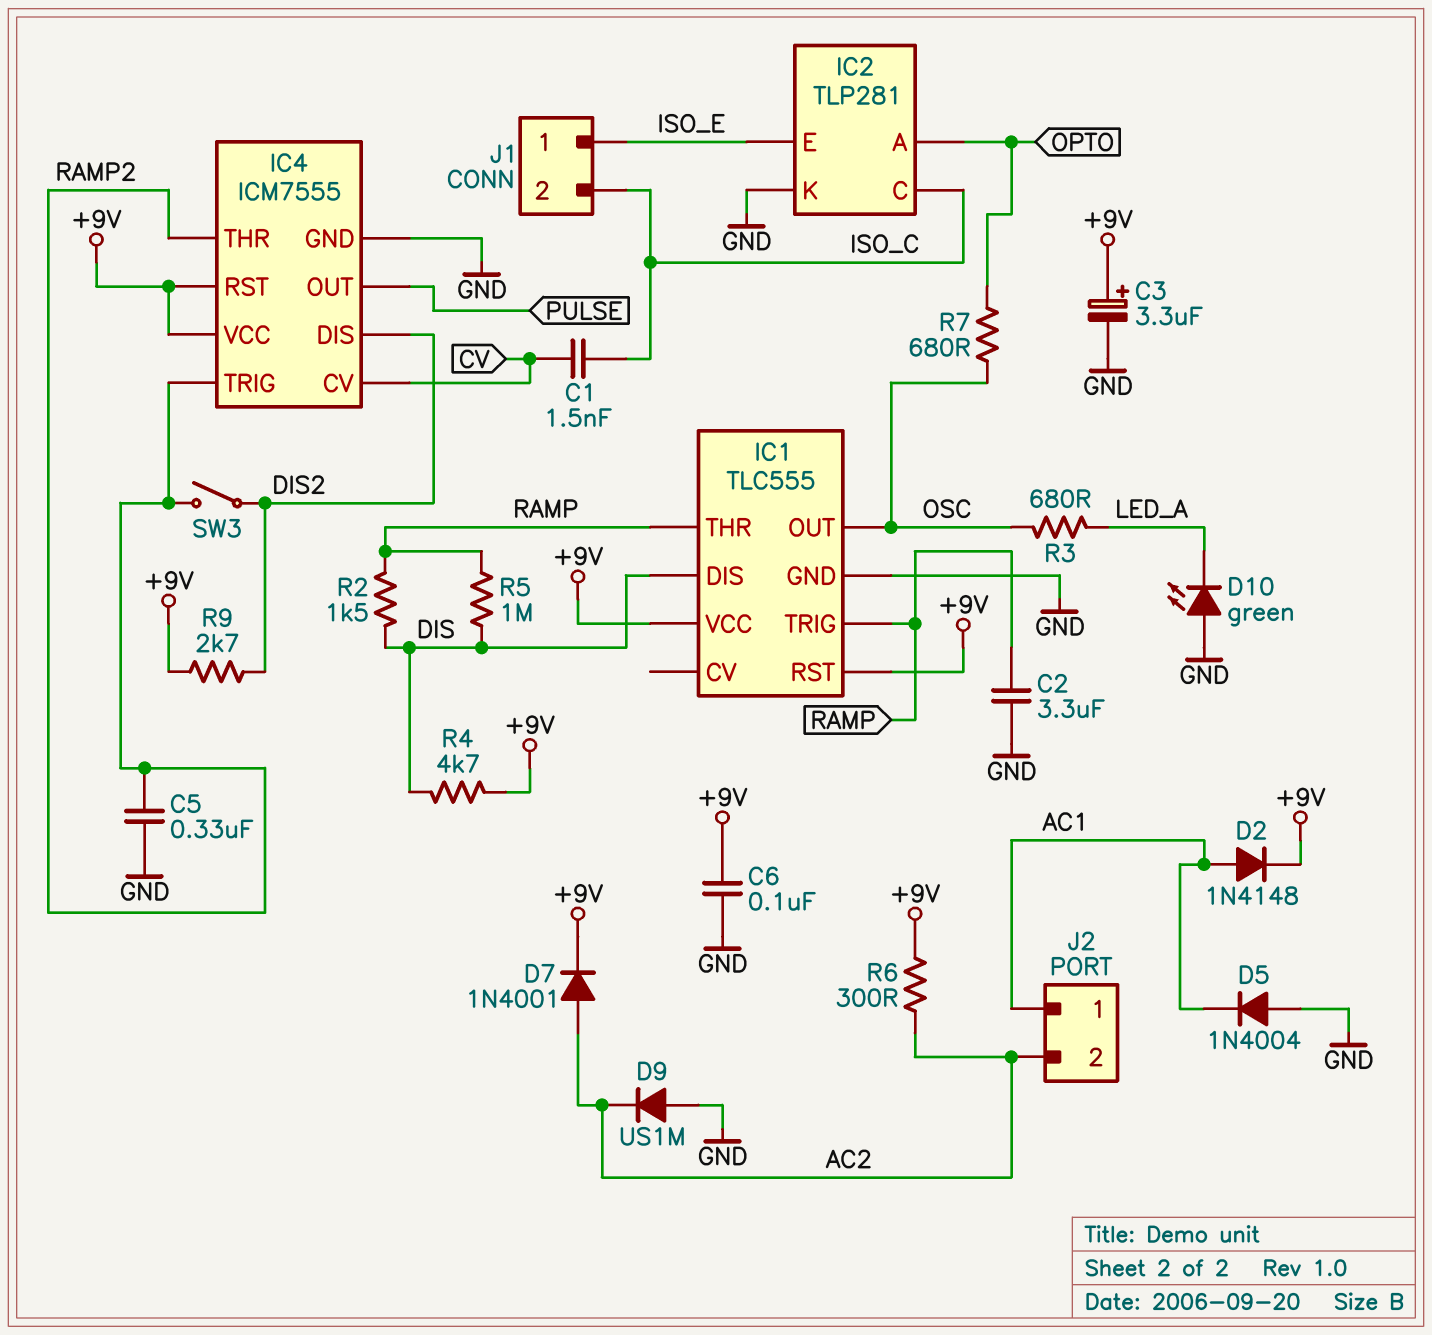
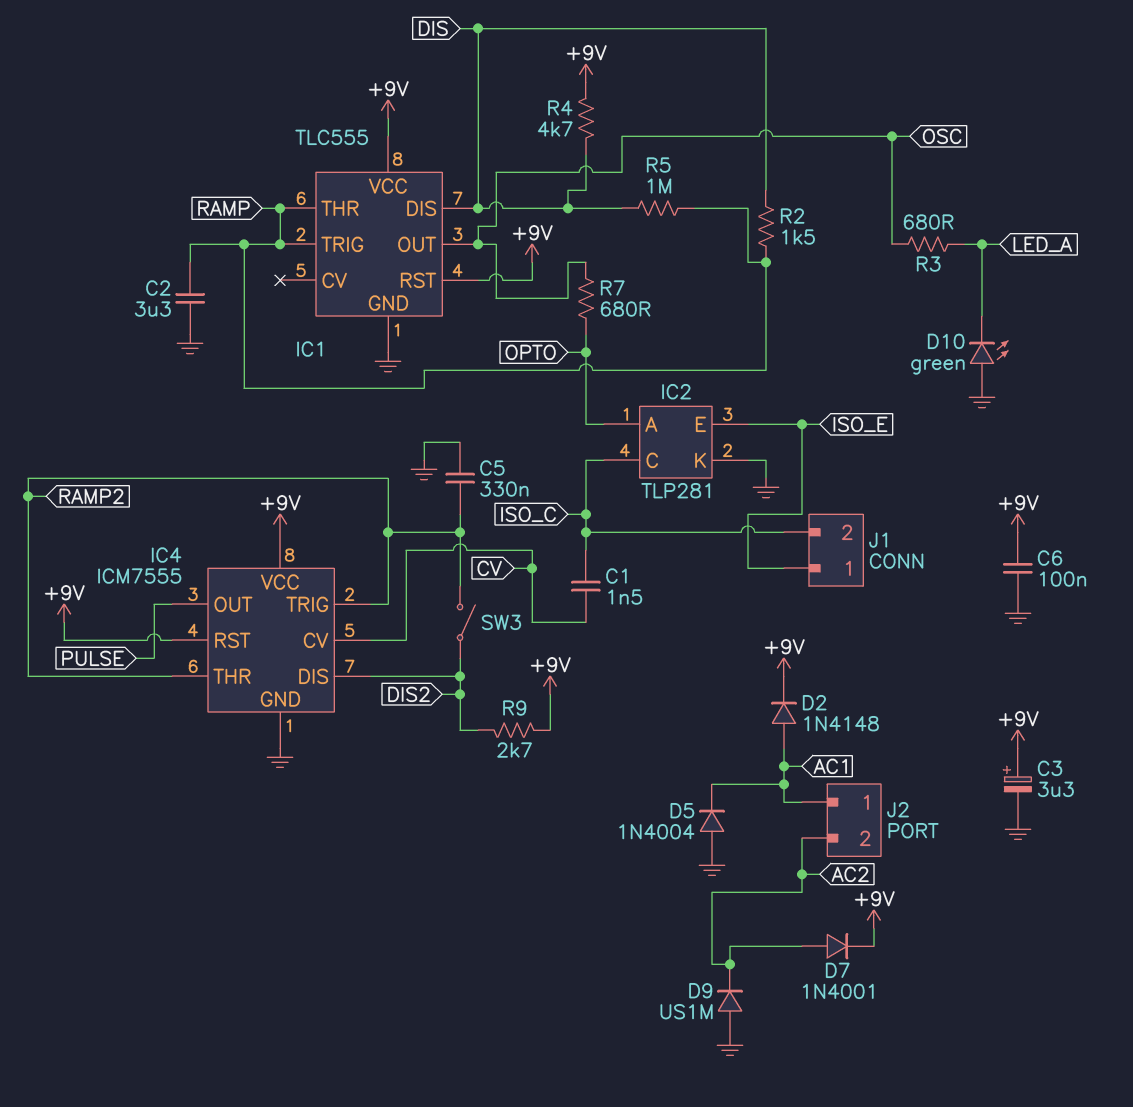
R6: 300 (+9V, AC2) -> none

